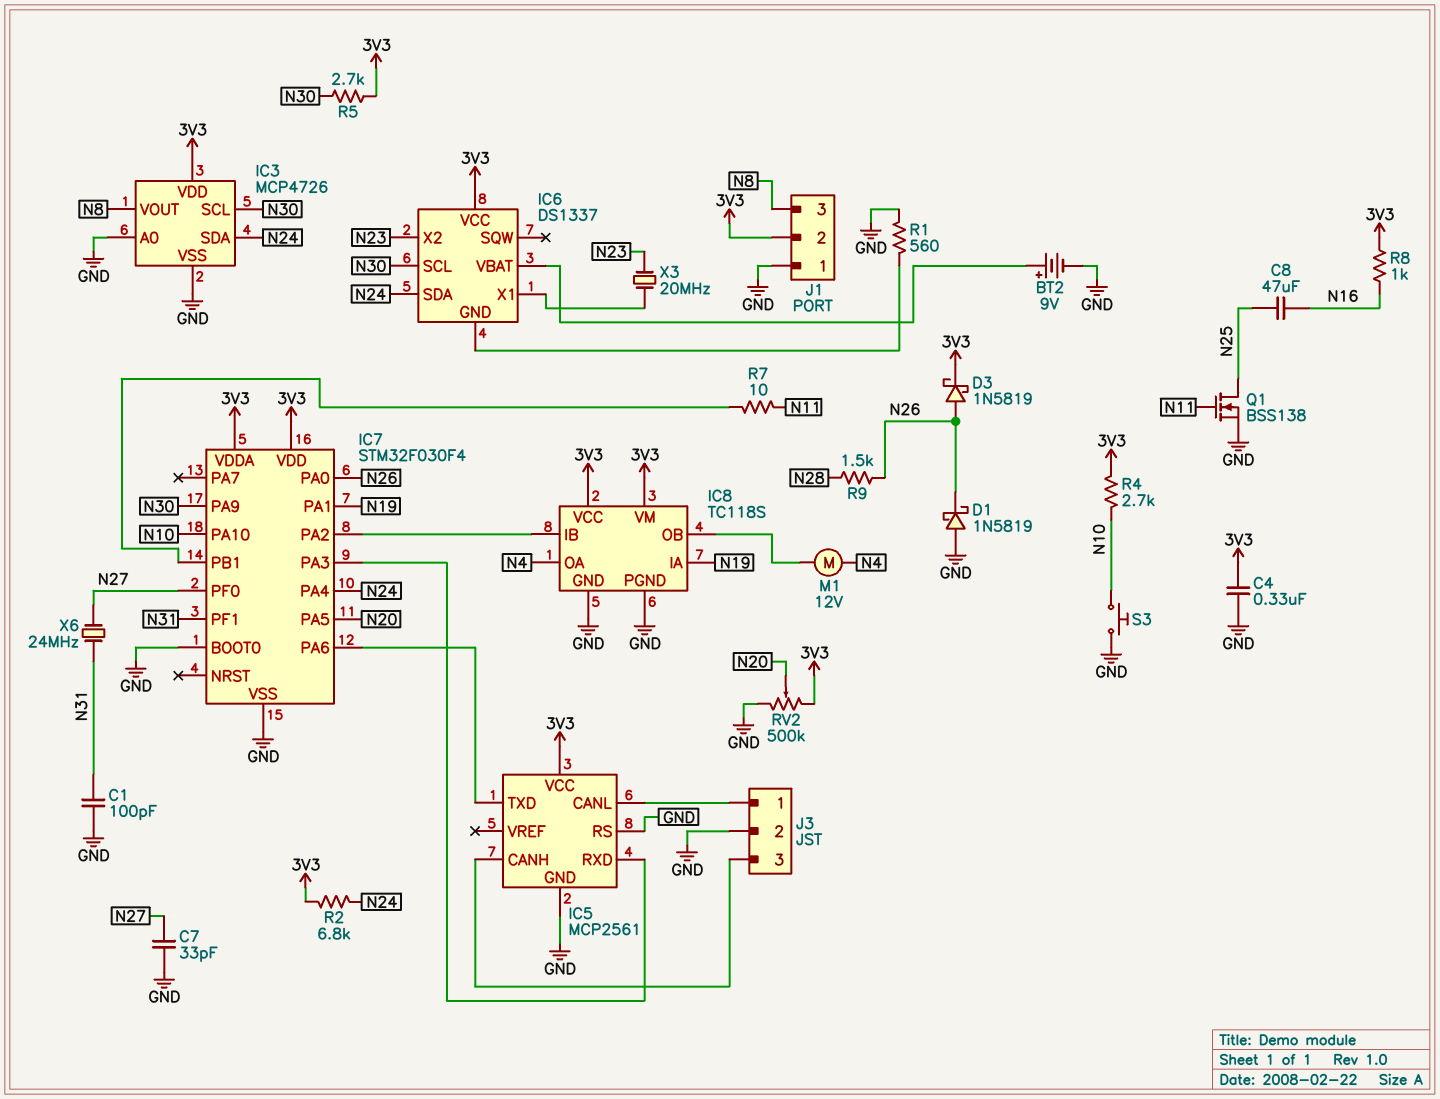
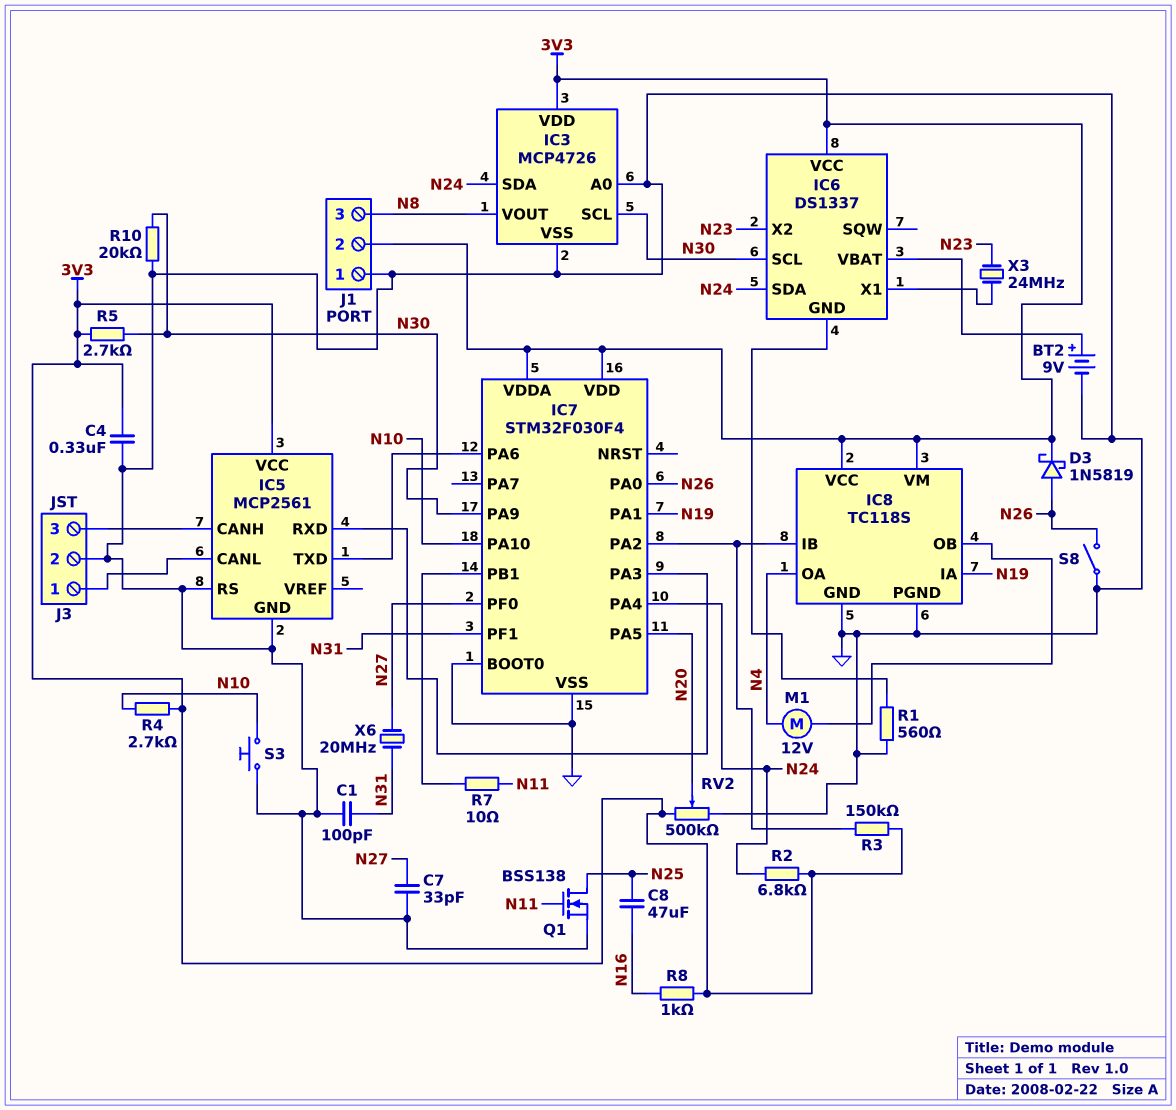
D1: schottky 1N5819 (A GND, K N26) -> none
R3: none -> 150k (3V3, IC7/PA2)
R9: 1.5k (N26, N28) -> none
R10: none -> 20k (GND, N30)
S8: none -> switch (GND, N26)
X3: 20MHz (IC6/X1, N23) -> 24MHz (IC6/X1, N23)
X6: 24MHz (N27, N31) -> 20MHz (N27, N31)

